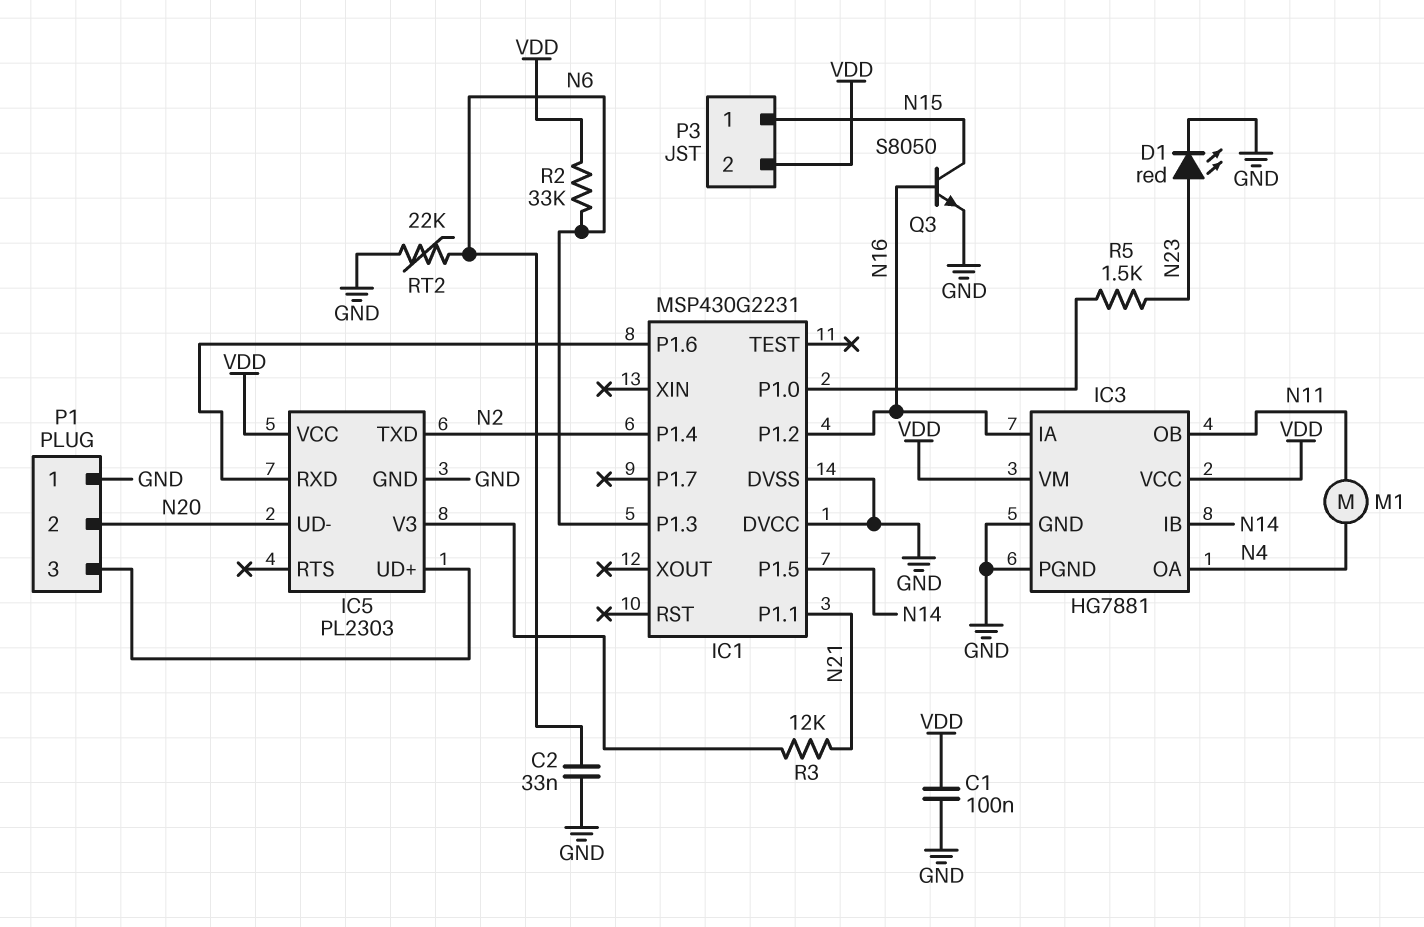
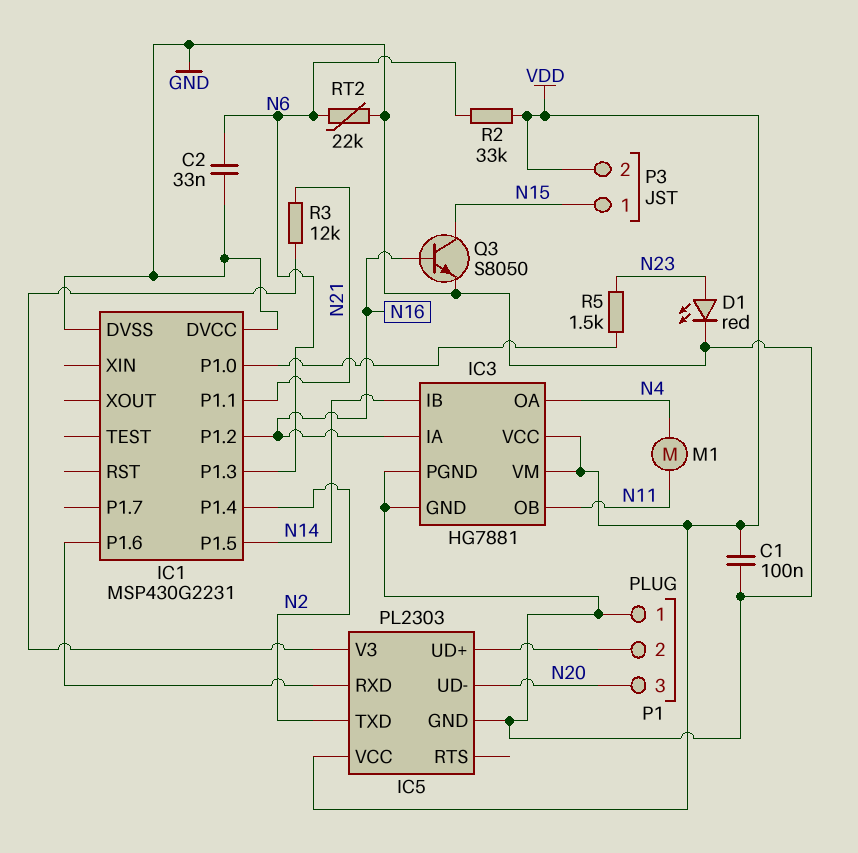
P1 pin 2: N20 -> IC5/UD+
P1 pin 3: IC5/UD+ -> N20

